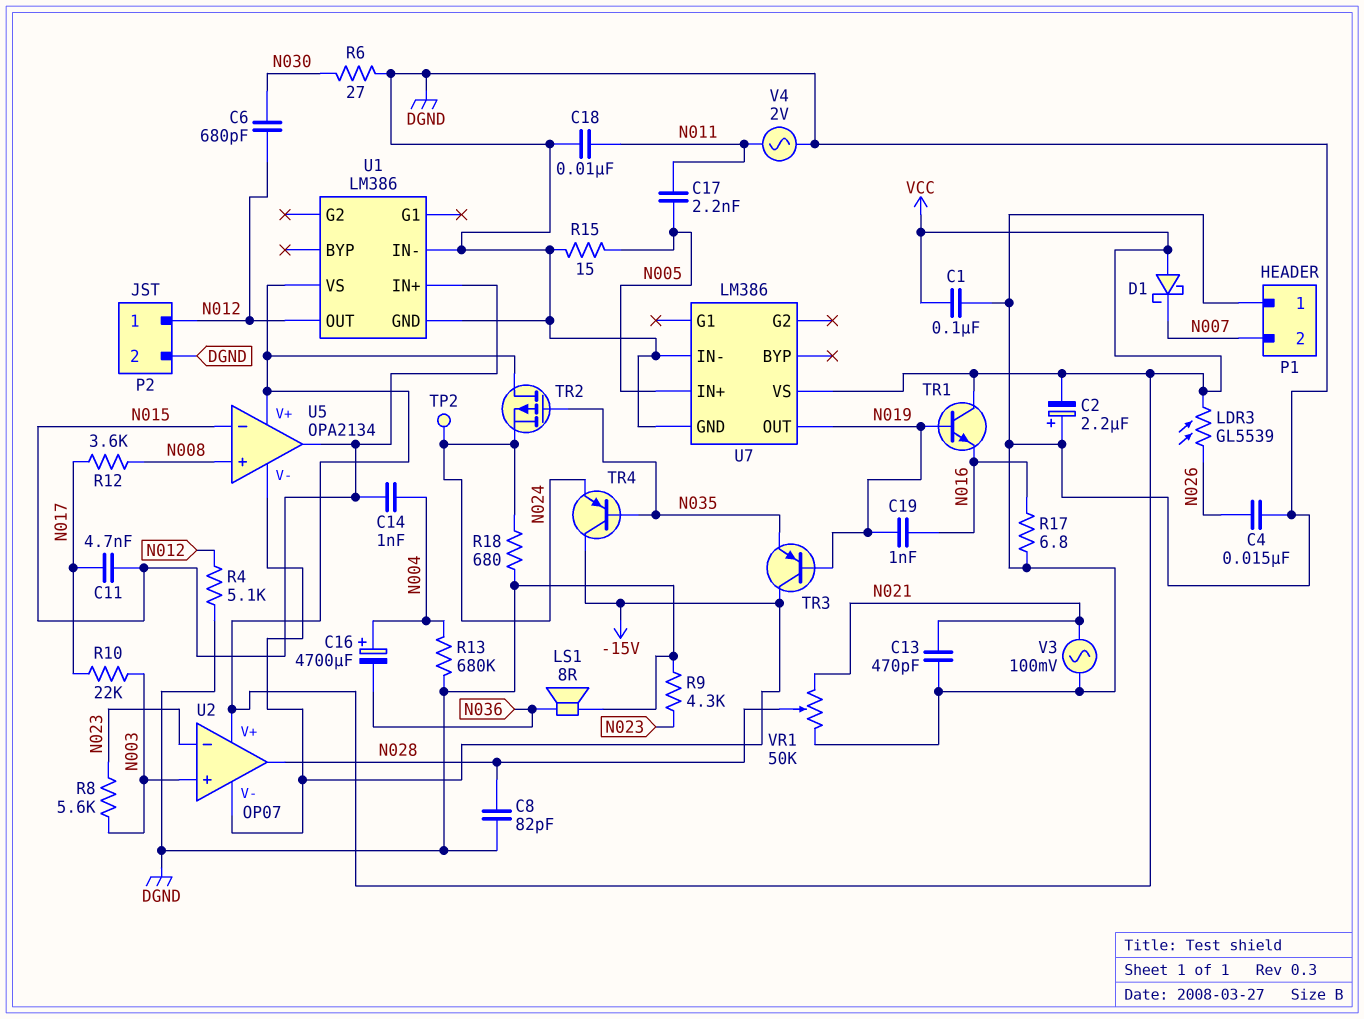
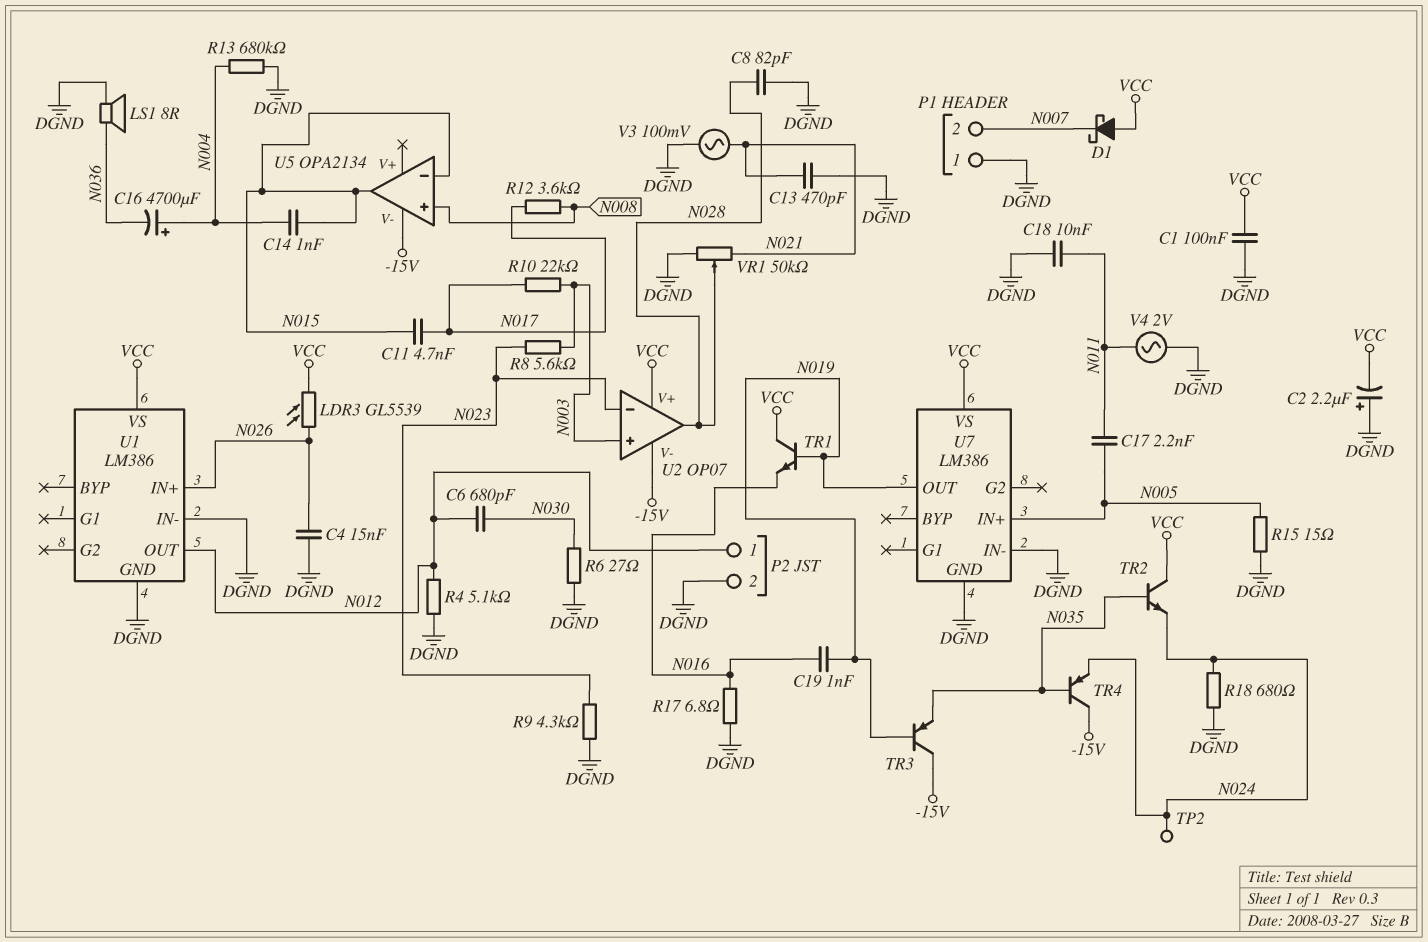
TR2: PMOS (G N035, D VCC, S N024) -> NPN (B N035, C VCC, E N024)
U1 pin IN+: N015 -> N026
U5 pin V+: VCC -> none

